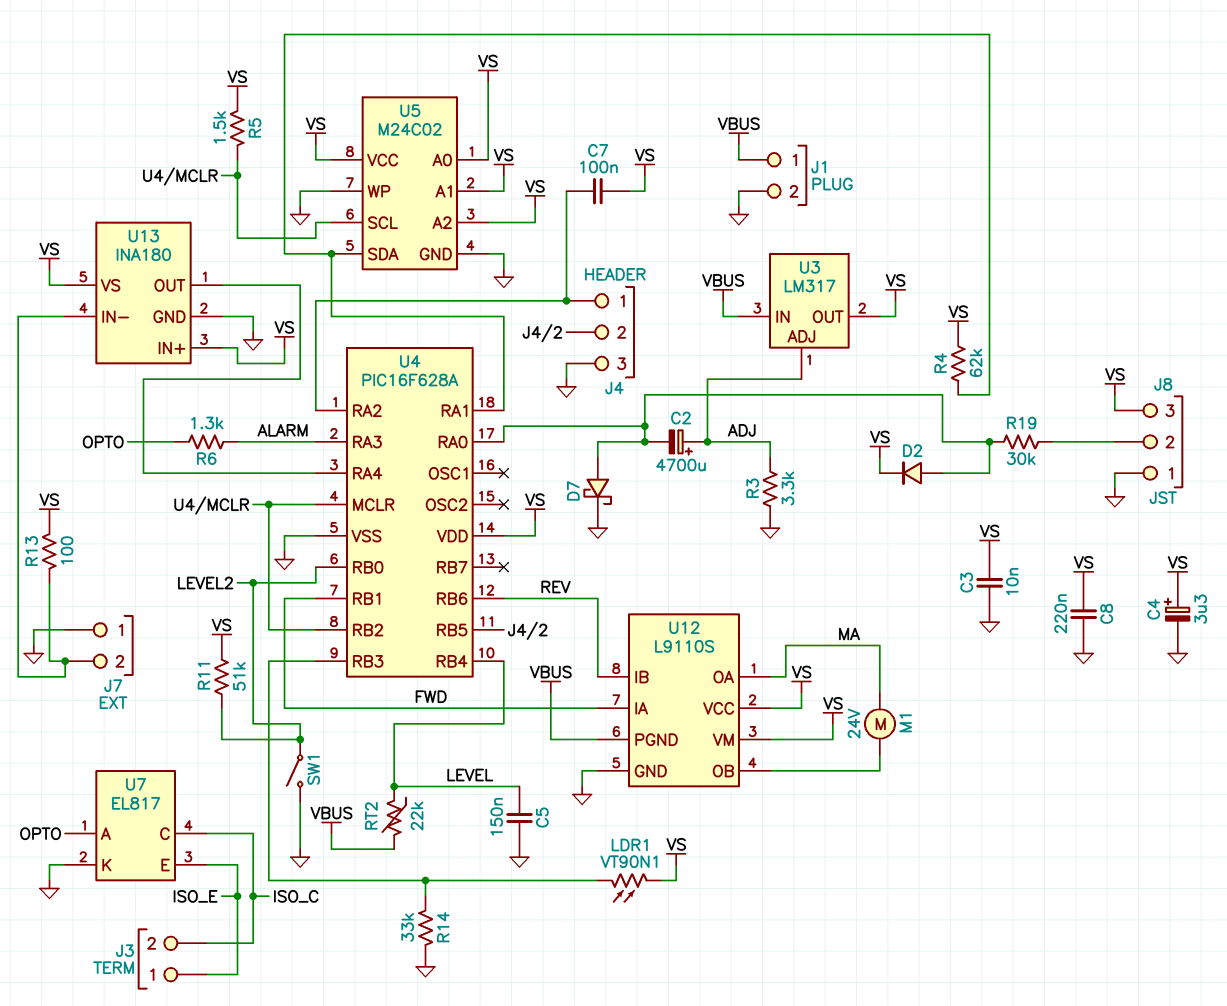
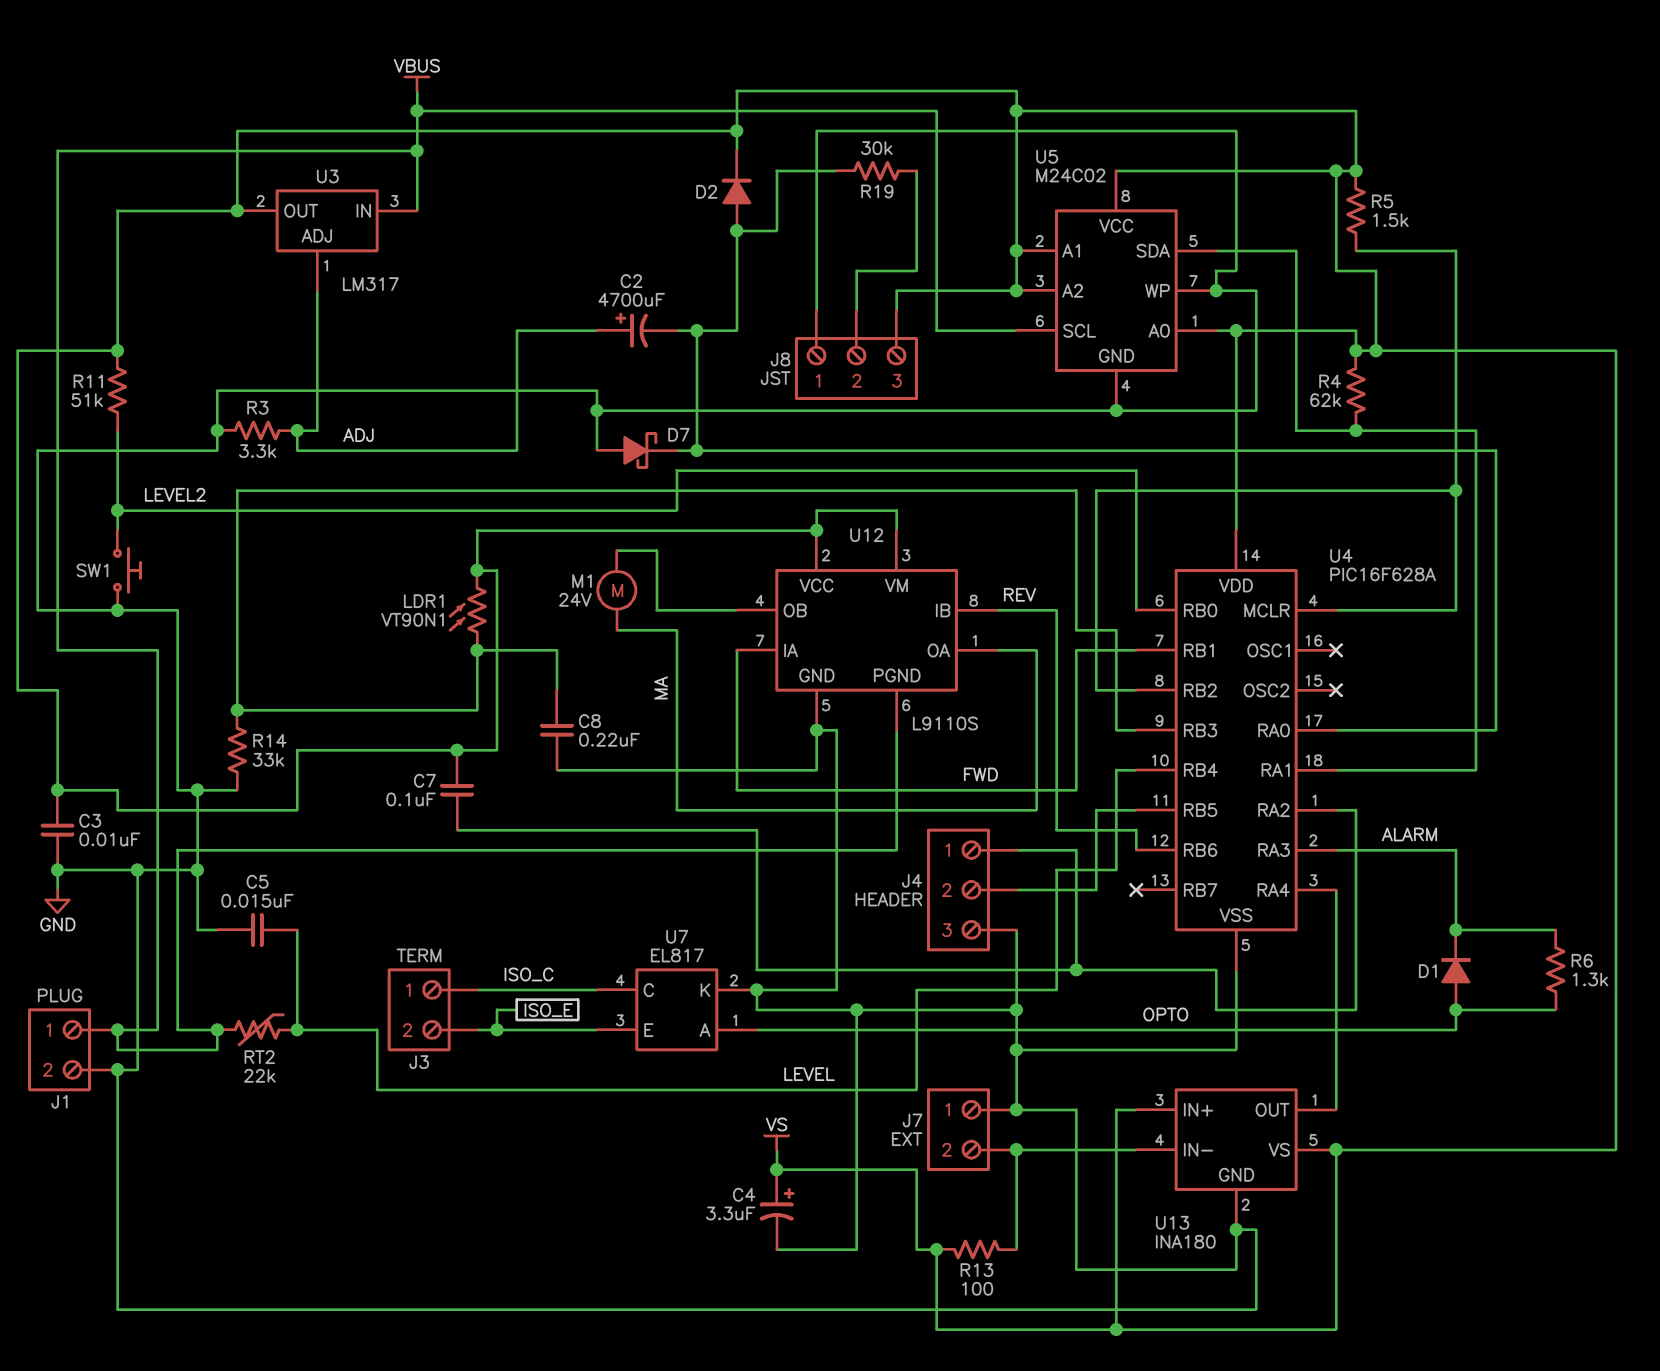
C5: 150nF (GND, LEVEL) -> 15nF (GND, LEVEL)
C8: 220nF (GND, VS) -> 220nF (GND, U4/RB3)
D1: none -> diode (A OPTO, K ALARM)
D7: schottky (A U4/RA0, K GND) -> schottky (A GND, K U4/RA0)
J3 pin 1: ISO_E -> ISO_C
J3 pin 2: ISO_C -> ISO_E
SW1: switch (GND, LEVEL2) -> button (GND, LEVEL2)
U5 pin SCL: U4/MCLR -> VBUS

